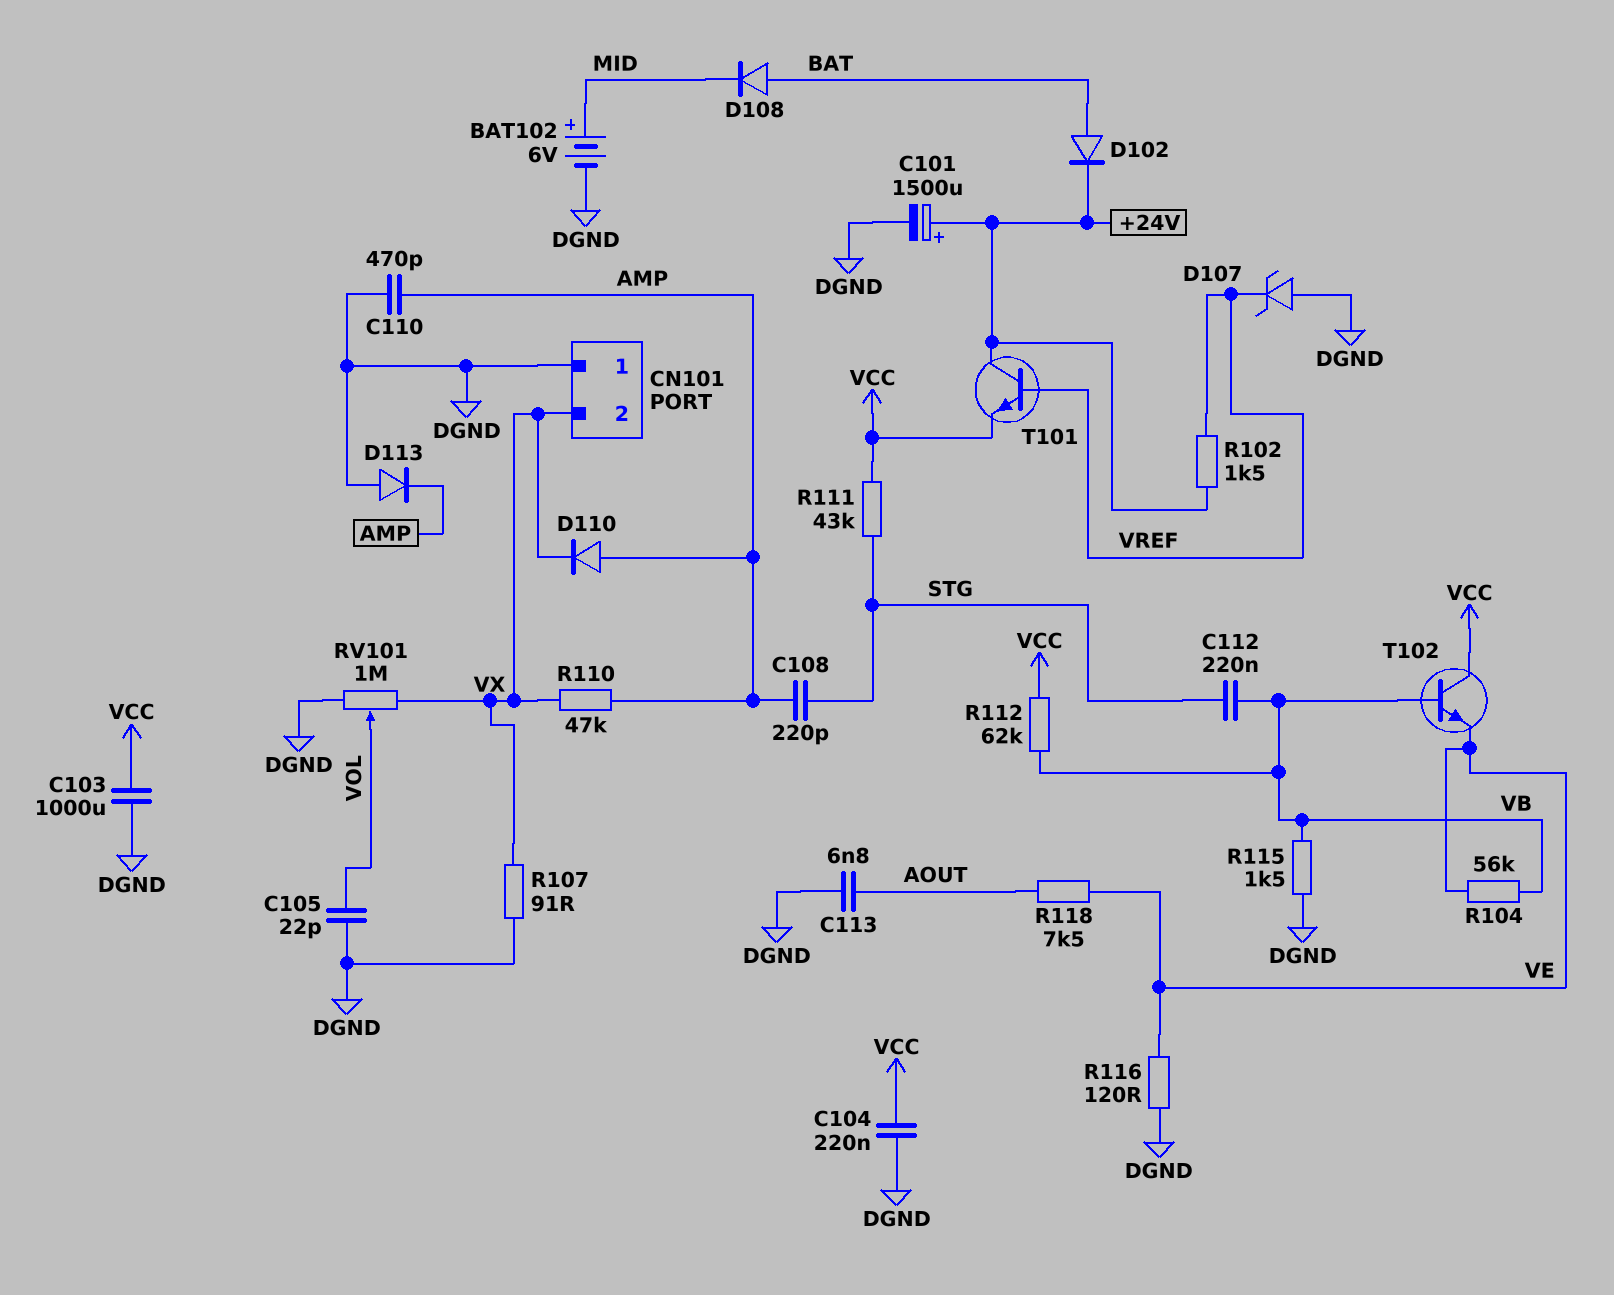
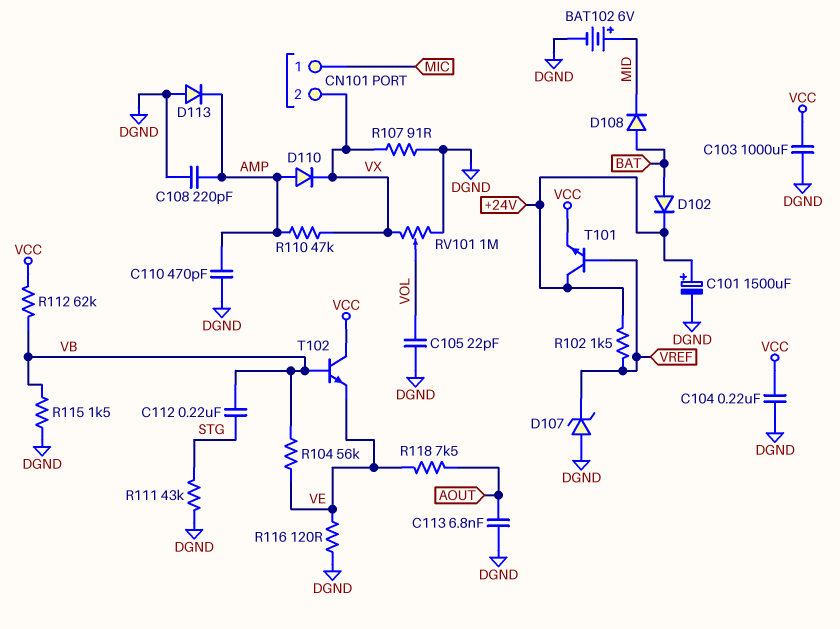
C108: 220pF (AMP, STG) -> 220pF (AMP, DGND)
CN101 pin 1: DGND -> MIC
R111: 43k (STG, VCC) -> 43k (DGND, STG)

